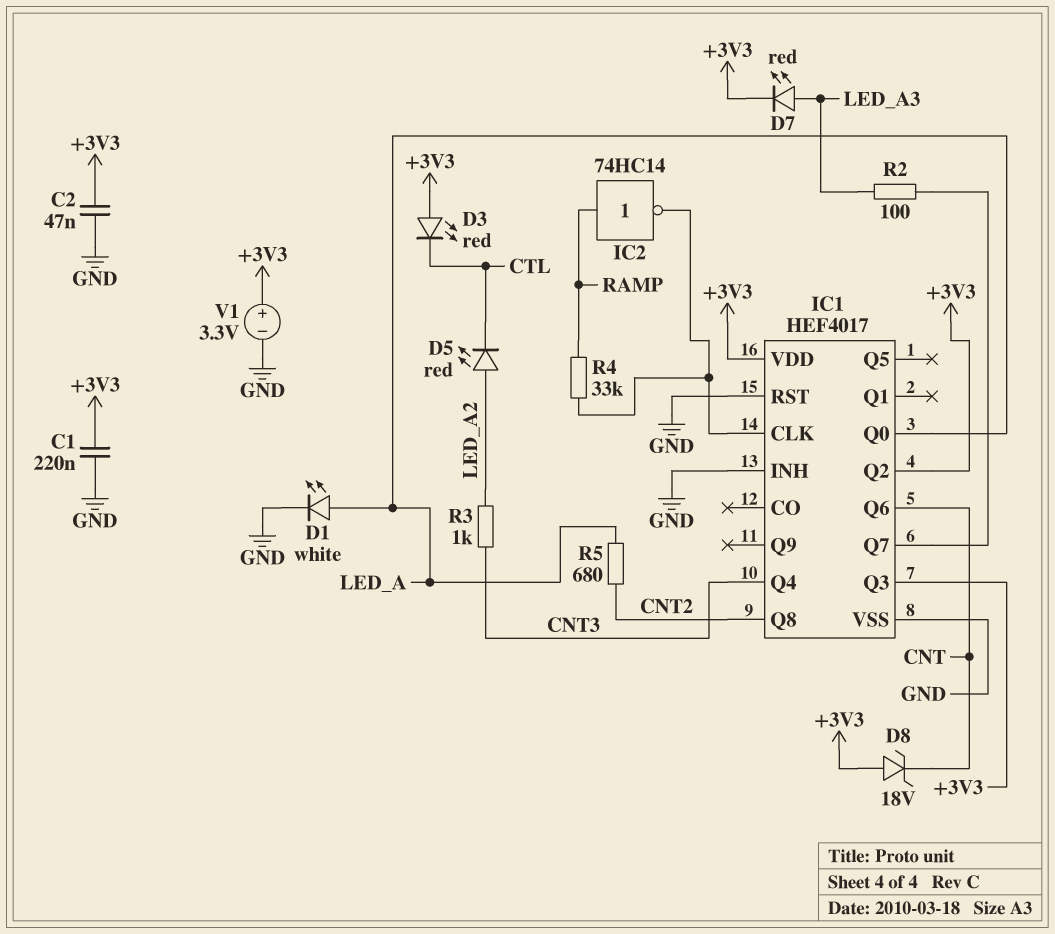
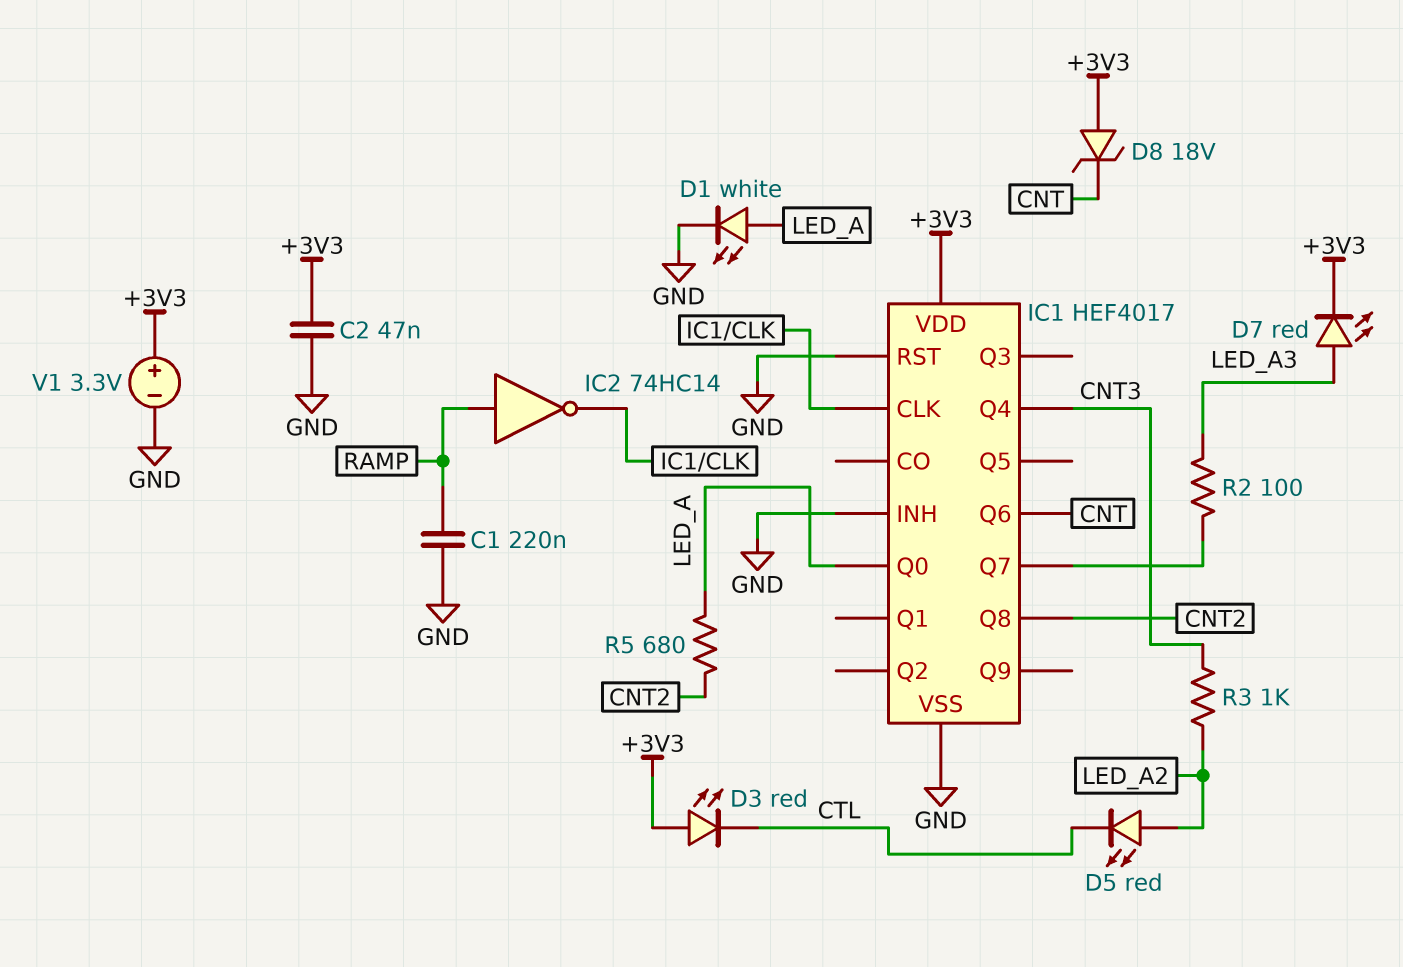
C1: 220nF (+3V3, GND) -> 220nF (GND, RAMP)
IC1 pin Q2: +3V3 -> none
IC1 pin Q3: +3V3 -> none
R4: 33k (IC1/CLK, RAMP) -> none

